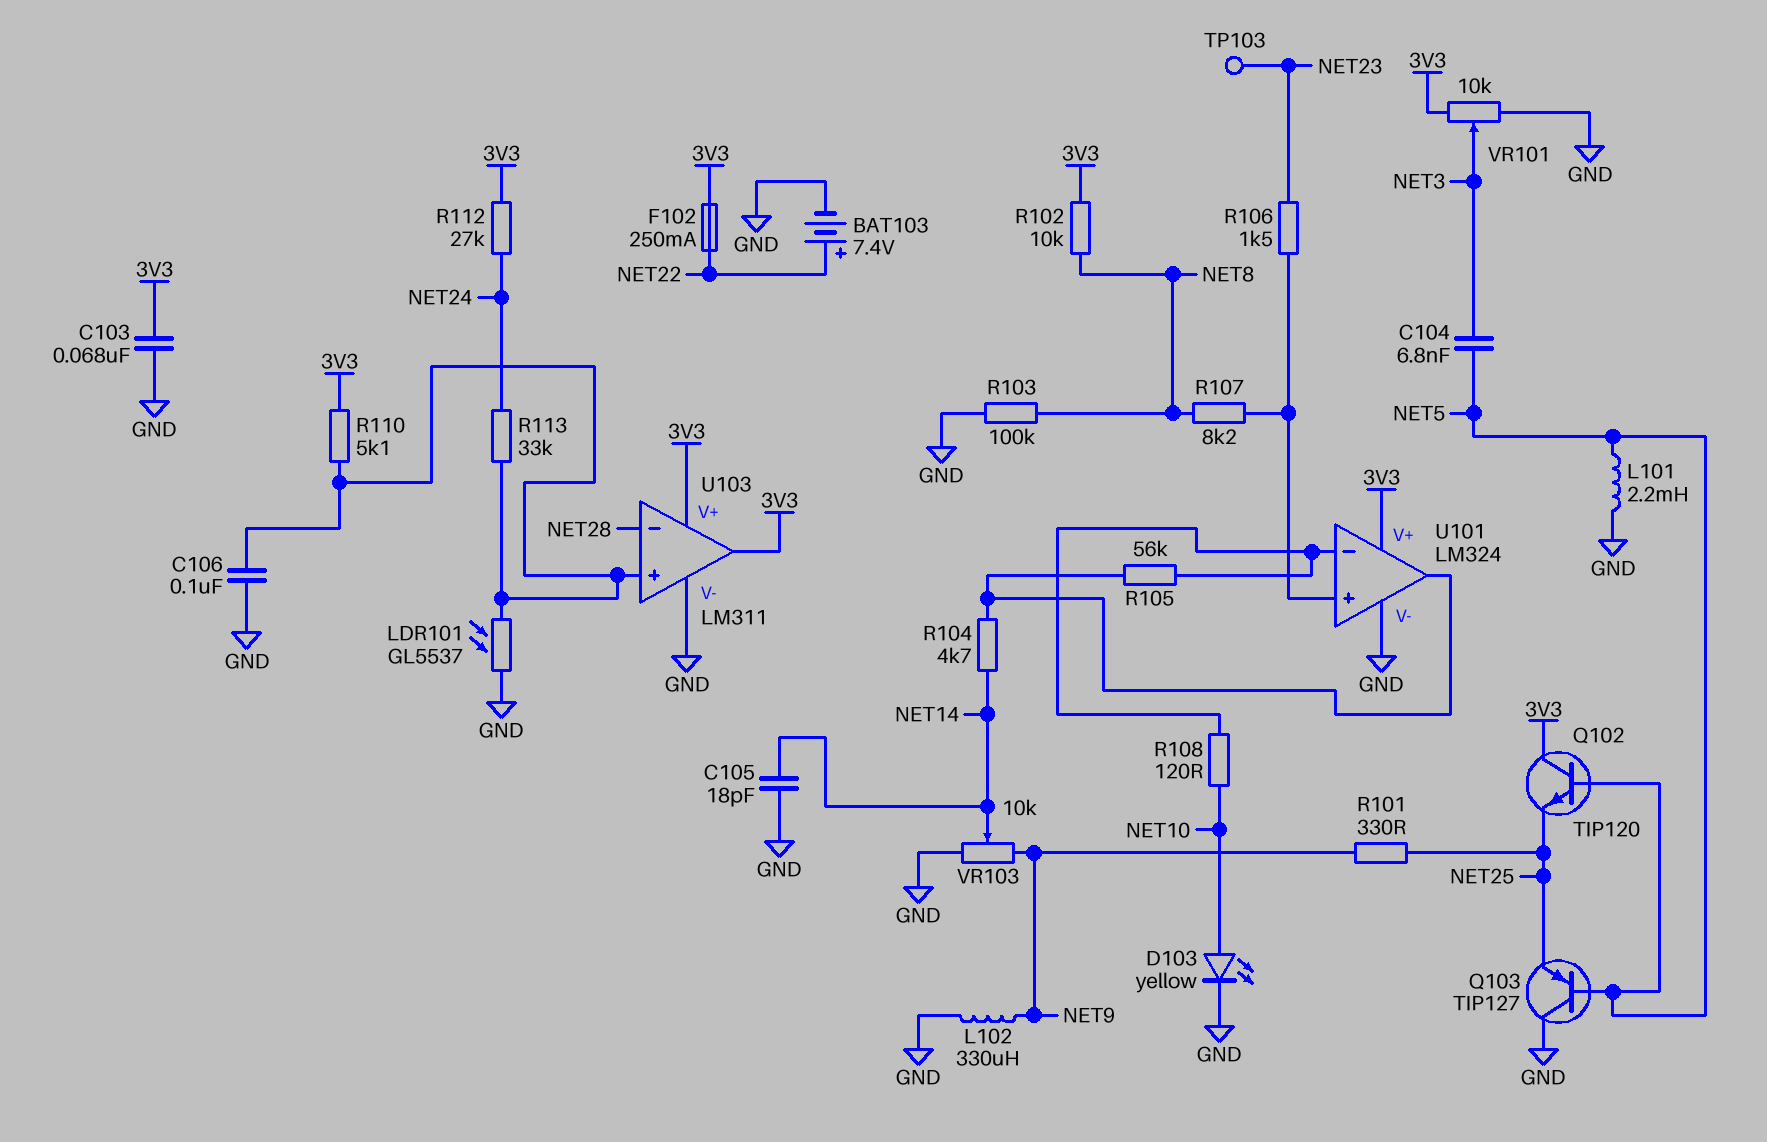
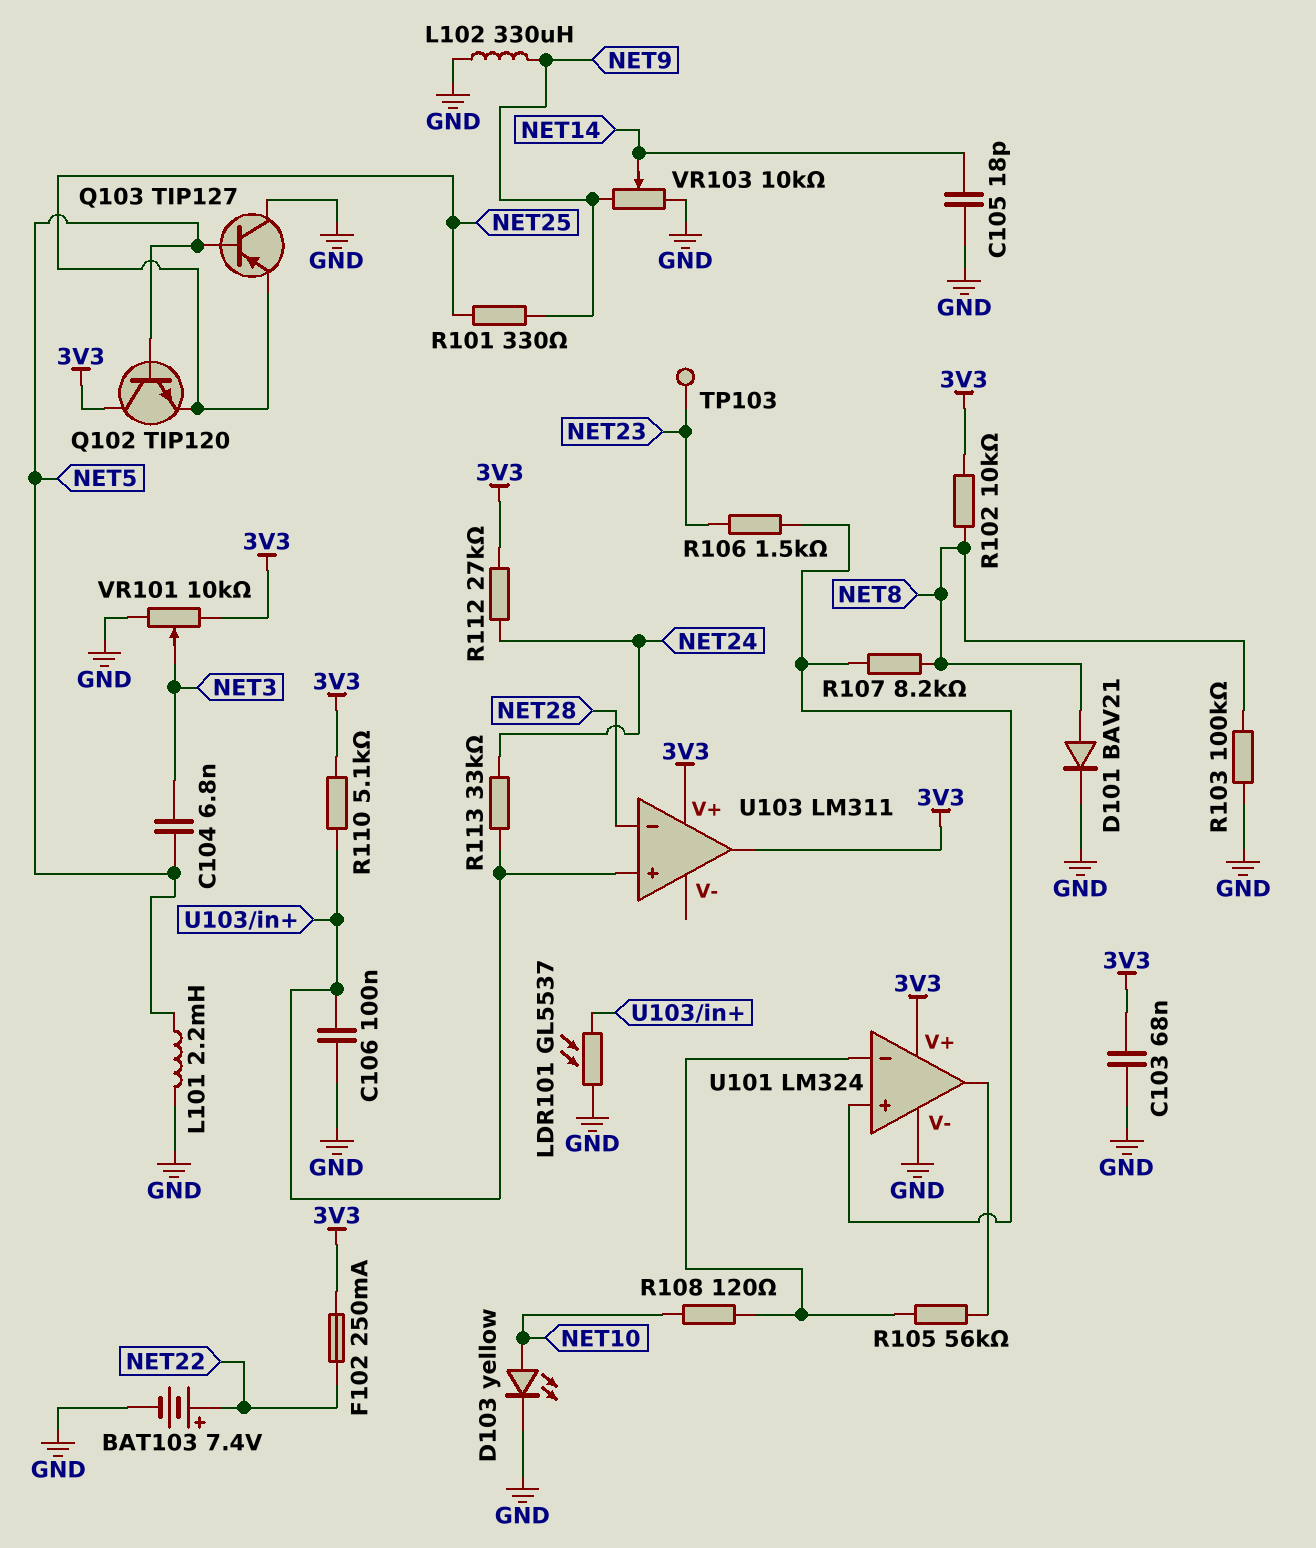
D101: none -> diode BAV21 (A NET8, K GND)
R104: 4.7k (NET14, U101/out) -> none
U103 pin V-: GND -> none

